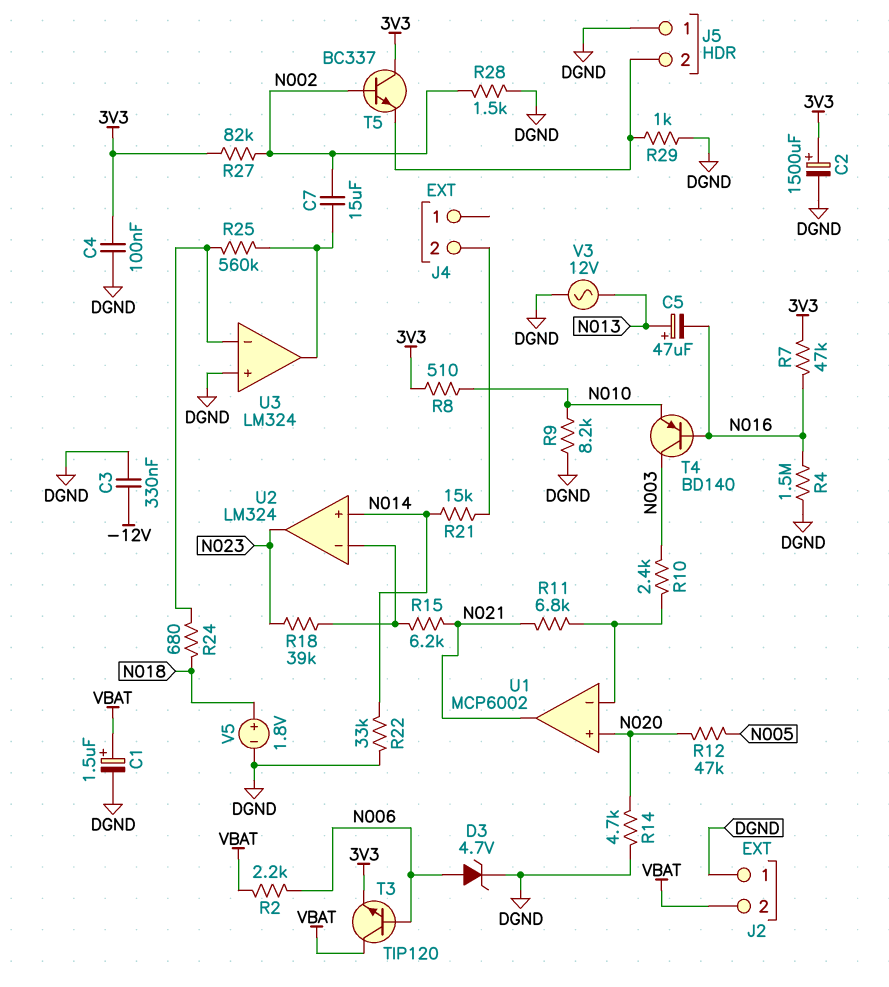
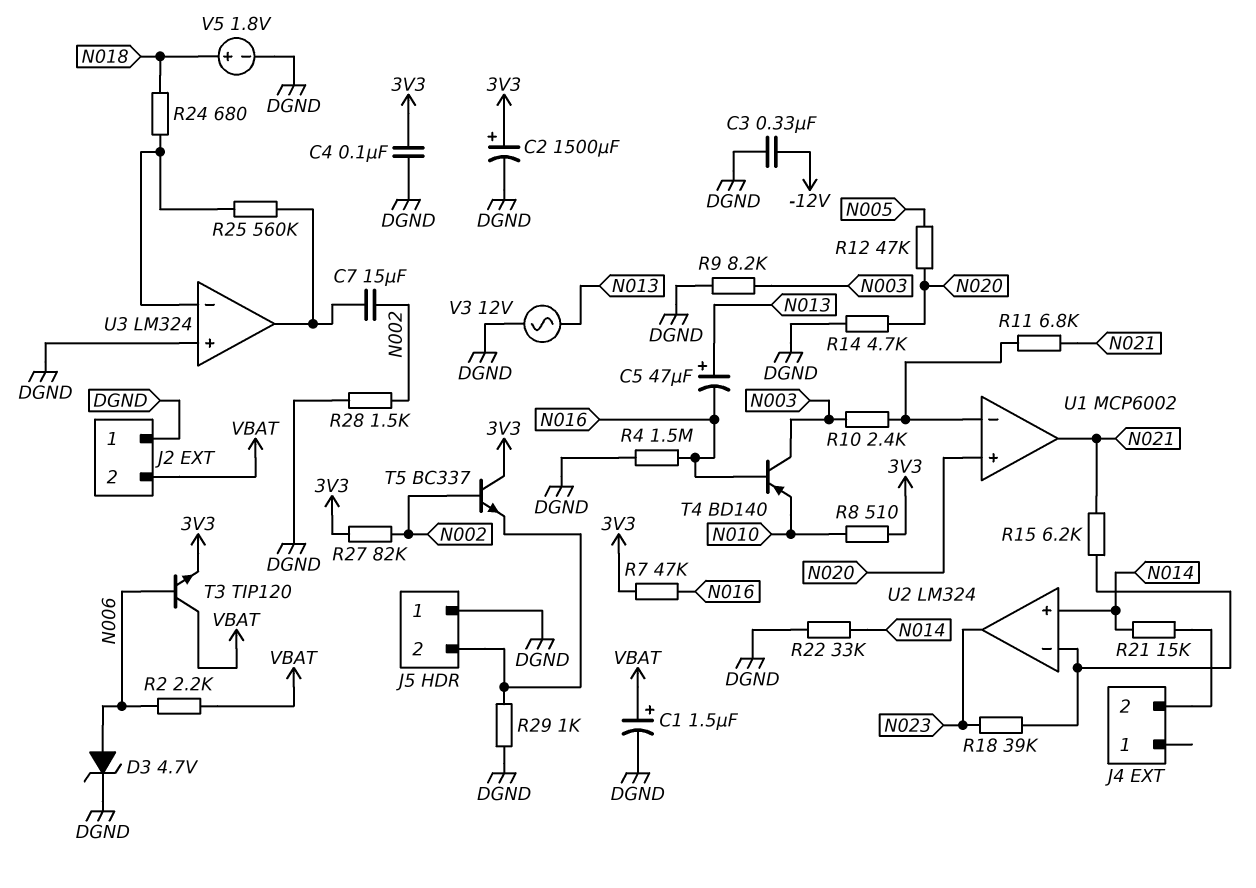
R9: 8.2k (DGND, N010) -> 8.2k (DGND, N003)

